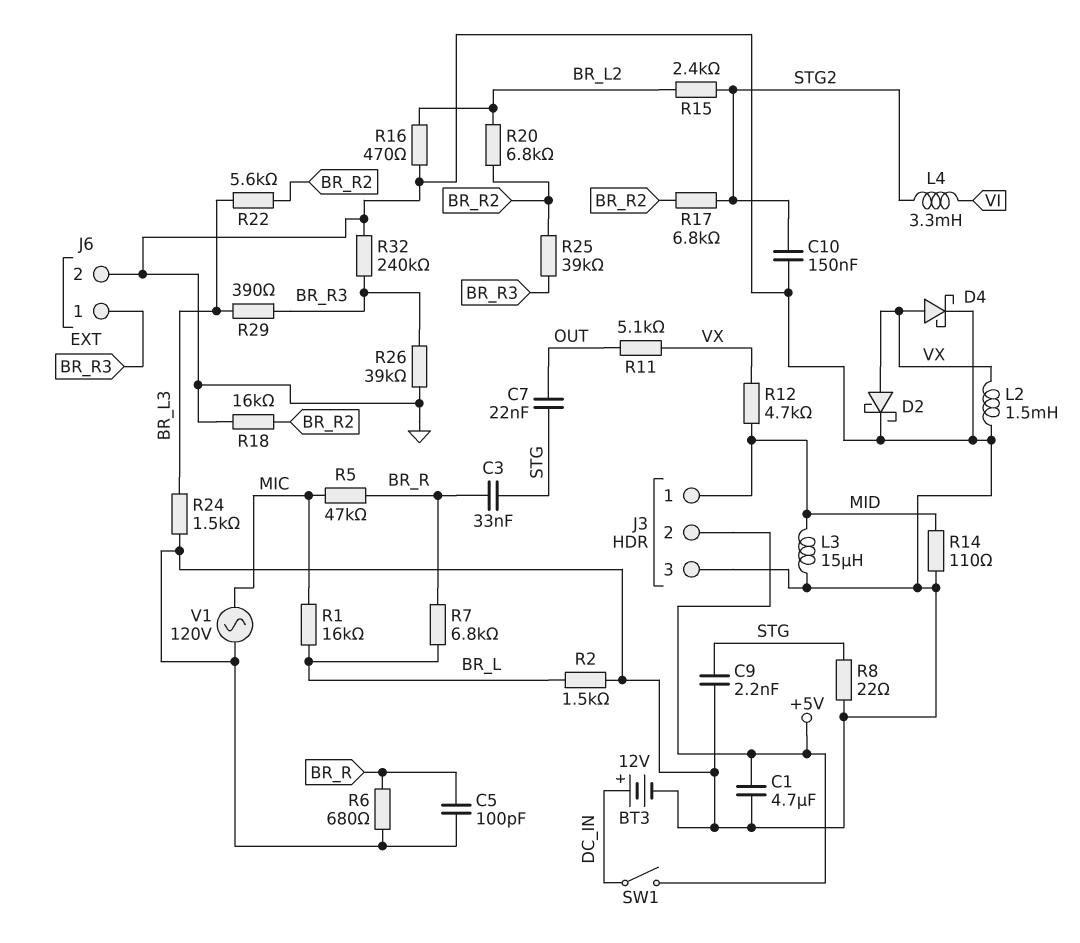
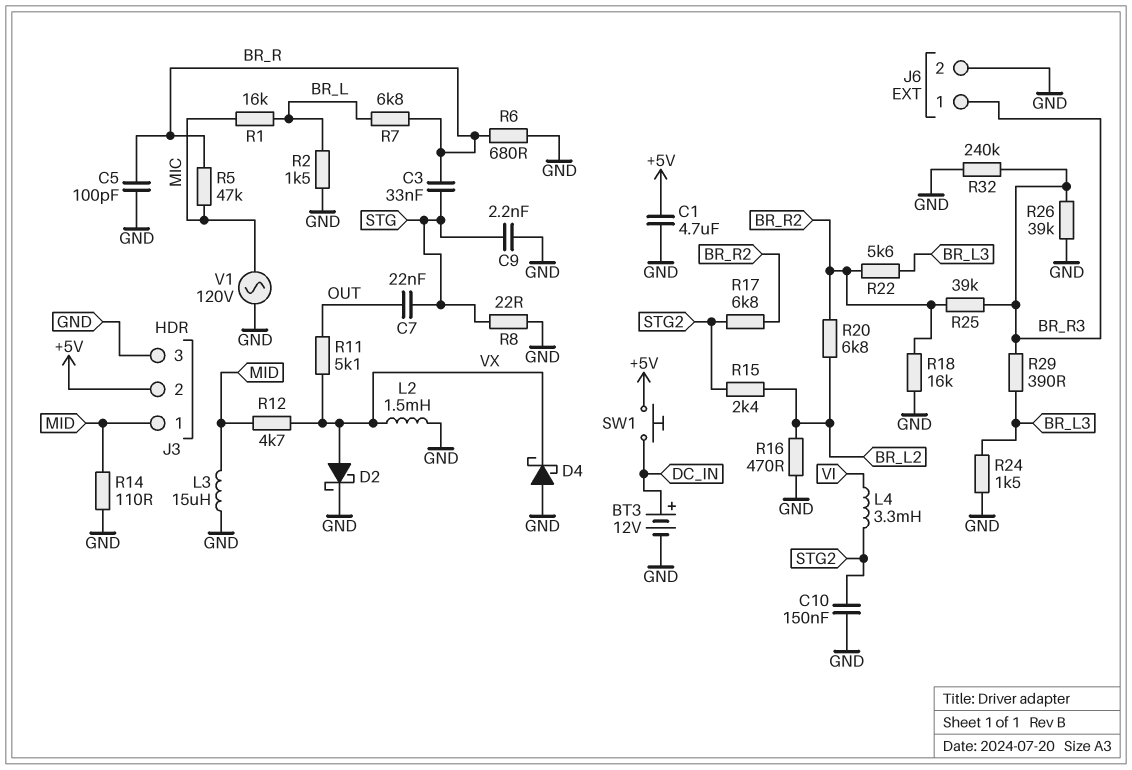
D4: schottky (A VX, K GND) -> schottky (A GND, K VX)
SW1: switch (+5V, DC_IN) -> button (+5V, DC_IN)

